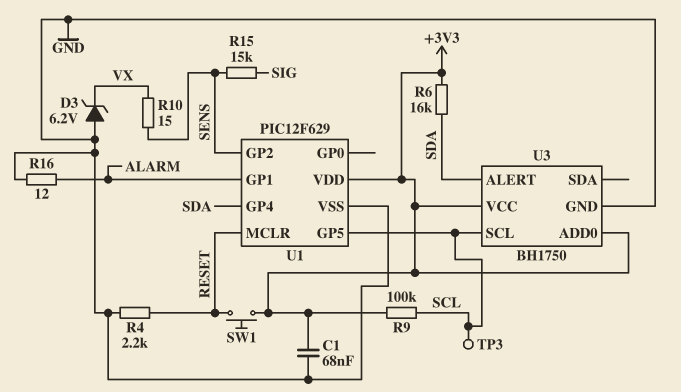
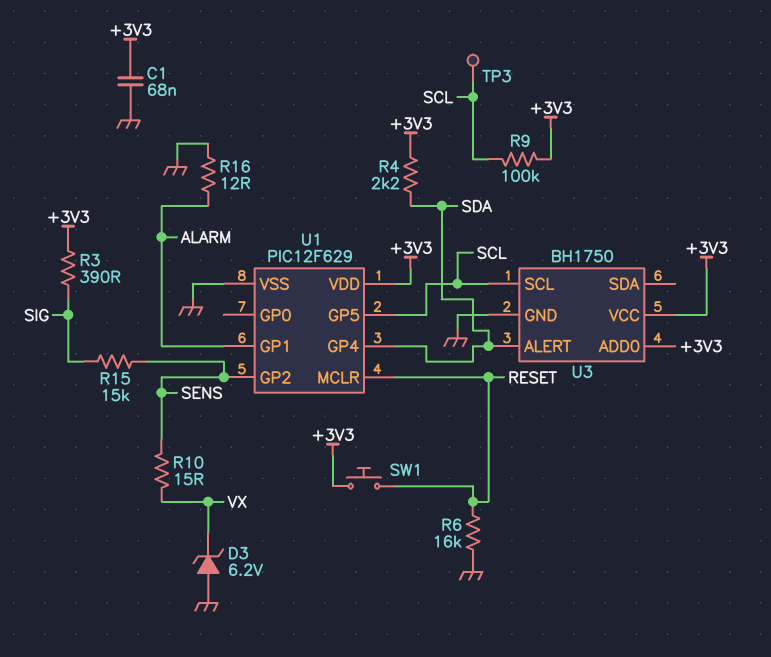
R3: none -> 390 (+3V3, SIG)
R4: 2.2k (GND, RESET) -> 2.2k (+3V3, SDA)
R6: 16k (+3V3, SDA) -> 16k (GND, RESET)

